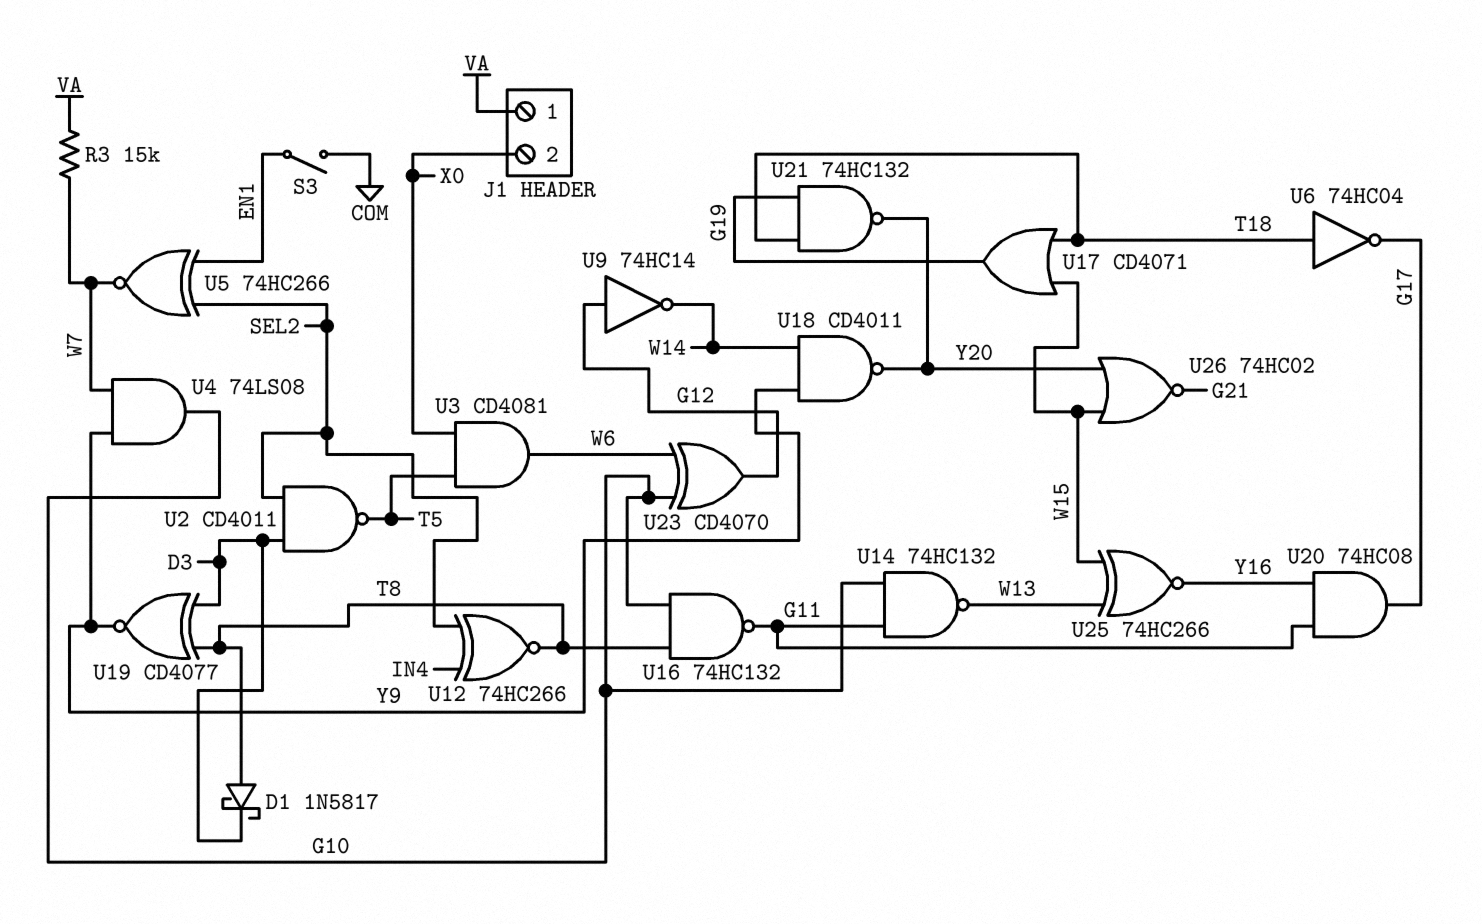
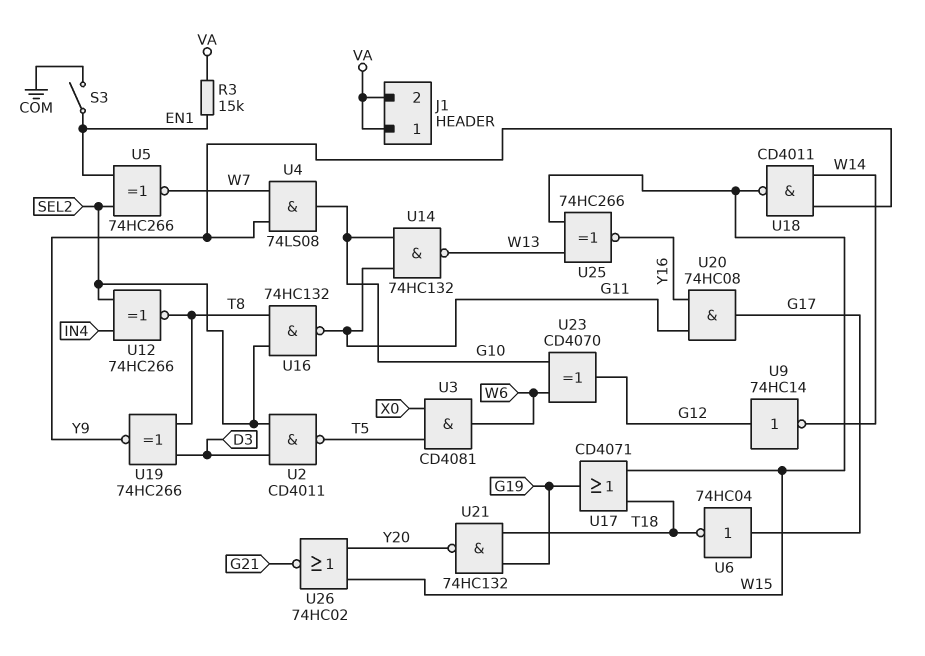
D1: schottky 1N5817 (A T8, K D3) -> none
J1 pin 2: X0 -> VA
R3: 15k (VA, W7) -> 15k (EN1, VA)
U6: NOT 74HC04 (in T18, out G17) -> NOT 74HC04 (in G17, out T18)
U16: NAND 74HC132 (in G10, in T8, out G11) -> NAND 74HC132 (in SEL2, in T8, out G11)
U18: NAND CD4011 (in W14, in Y9, out Y20) -> NAND CD4011 (in W14, in Y9, out W15)
U19: XNOR CD4077 (in D3, in T8, out Y9) -> XNOR 74HC266 (in D3, in T8, out Y9)

